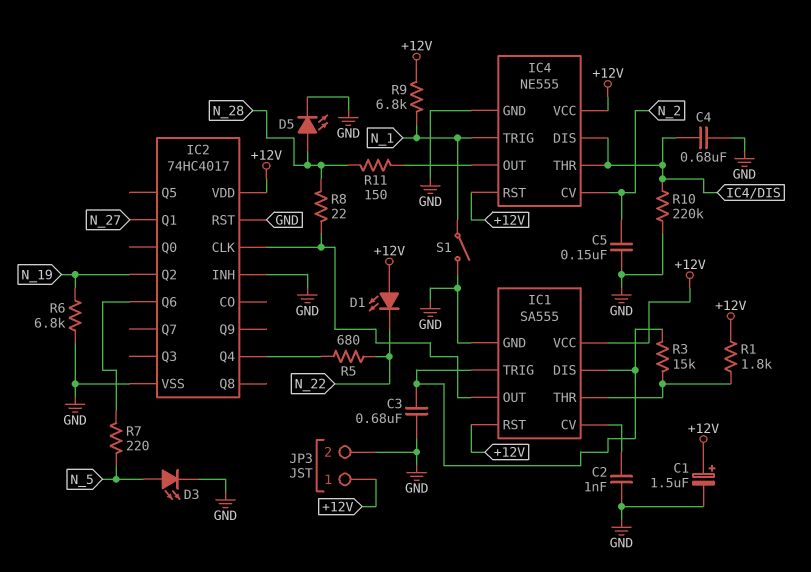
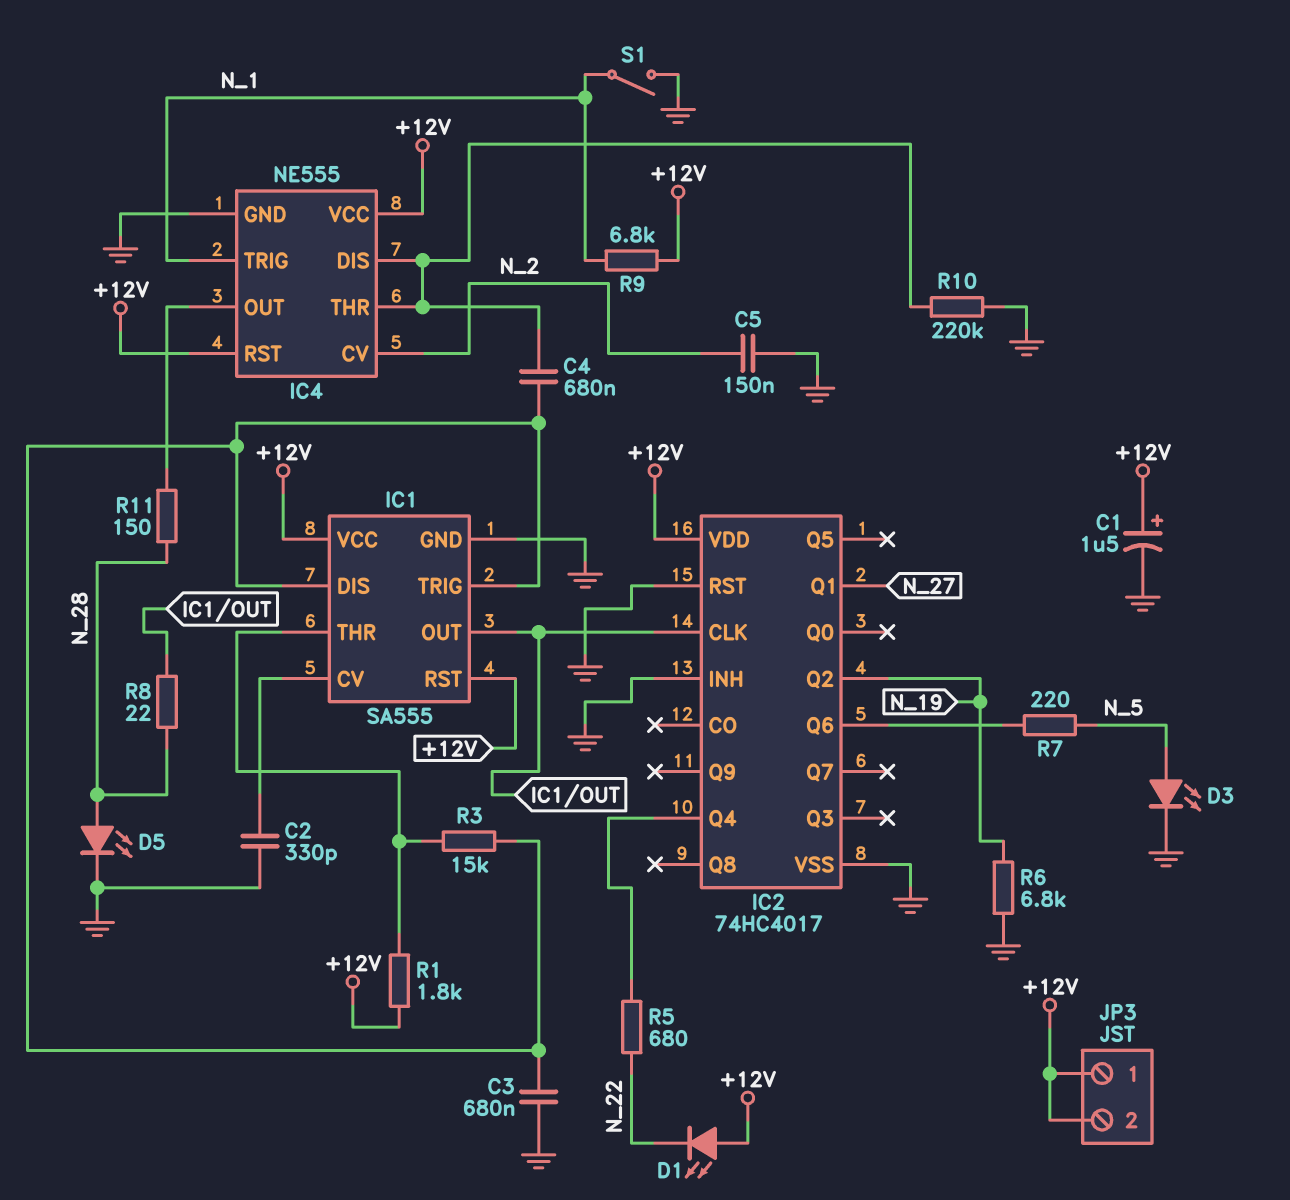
C2: 1nF (GND, IC1/CV) -> 330pF (GND, IC1/CV)
C4: 680nF (GND, IC4/DIS) -> 680nF (IC1/DIS, IC4/DIS)
JP3 pin 2: GND -> +12V

